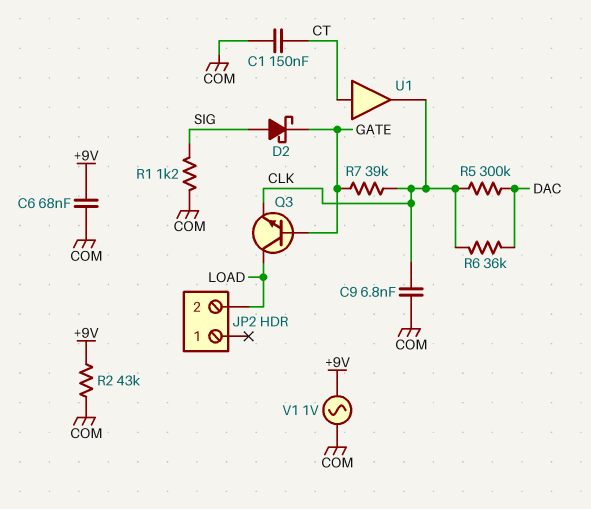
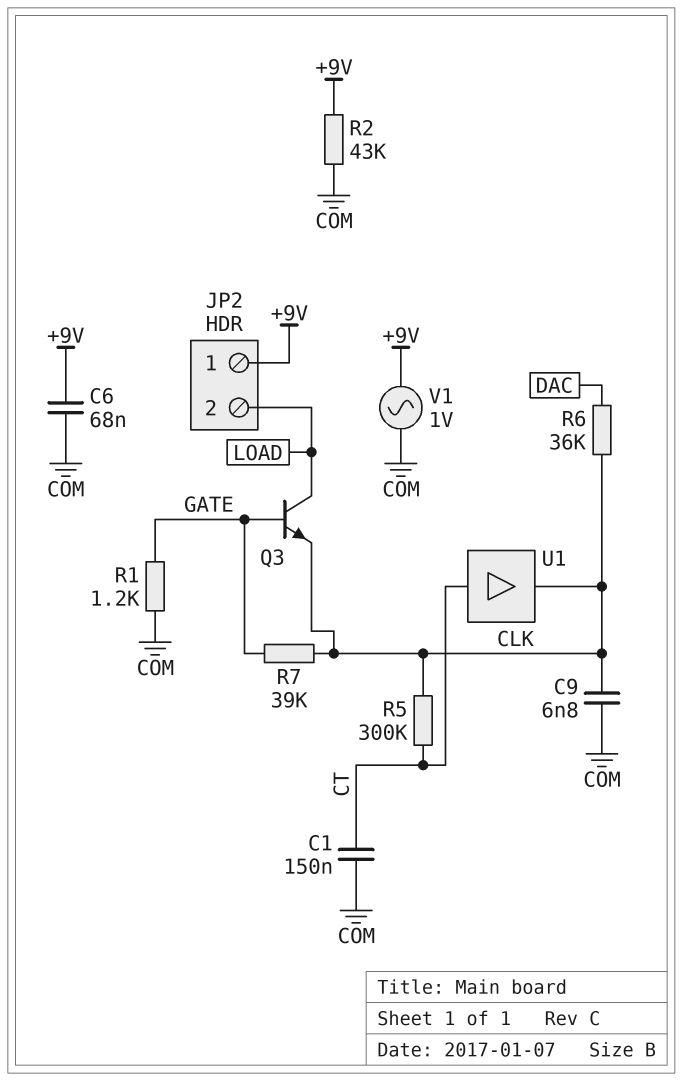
D2: schottky (A SIG, K GATE) -> none
JP2 pin 1: none -> +9V
R1: 1.2k (COM, SIG) -> 1.2k (COM, GATE)
R5: 300k (CLK, DAC) -> 300k (CLK, CT)

